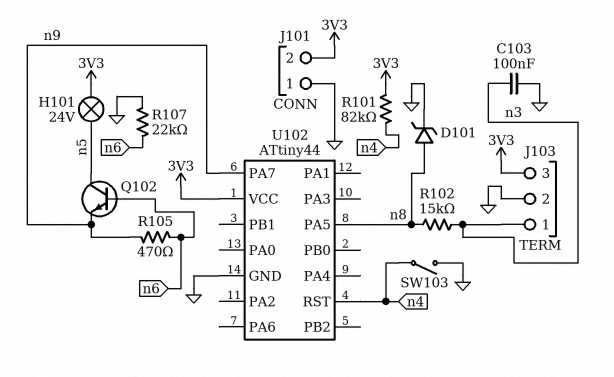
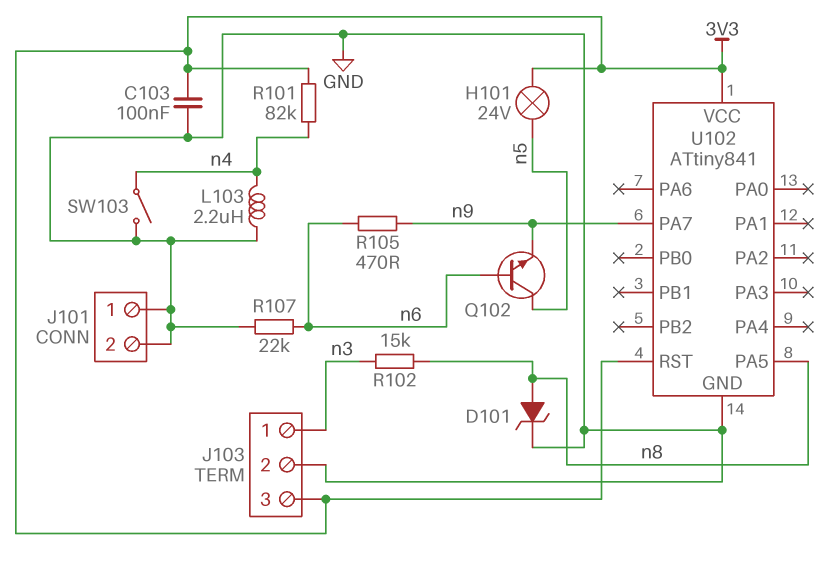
C103: 100nF (GND, n3) -> 100nF (3V3, GND)
J101 pin 2: 3V3 -> GND
L103: none -> 2.2uH (GND, n4)
U102: ATtiny44 -> ATtiny841
U102 pin RST: n4 -> 3V3

